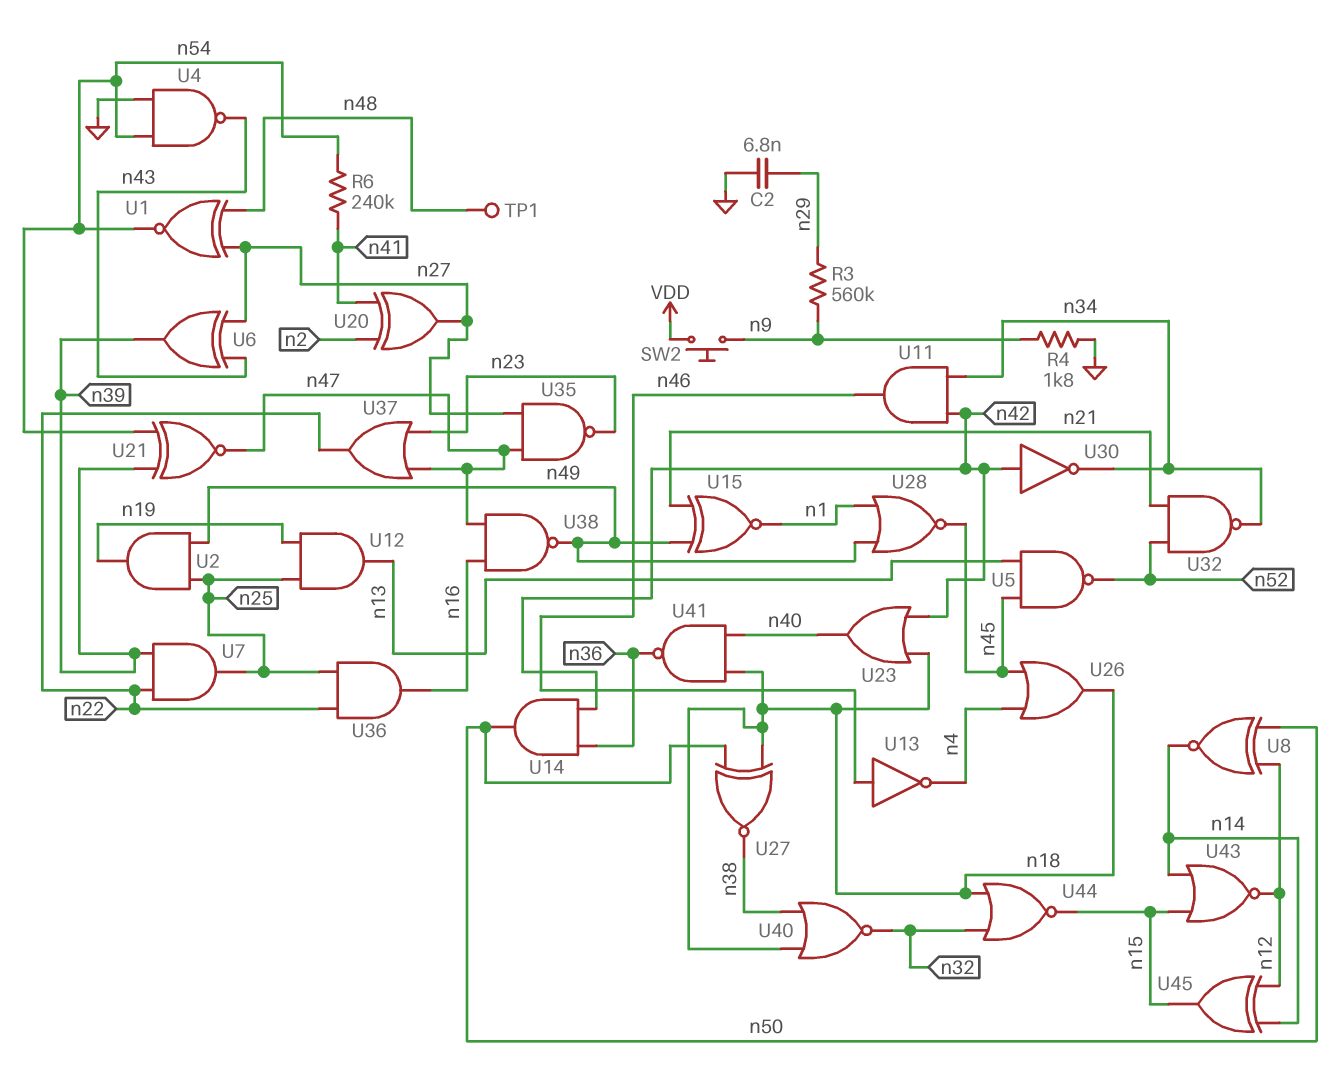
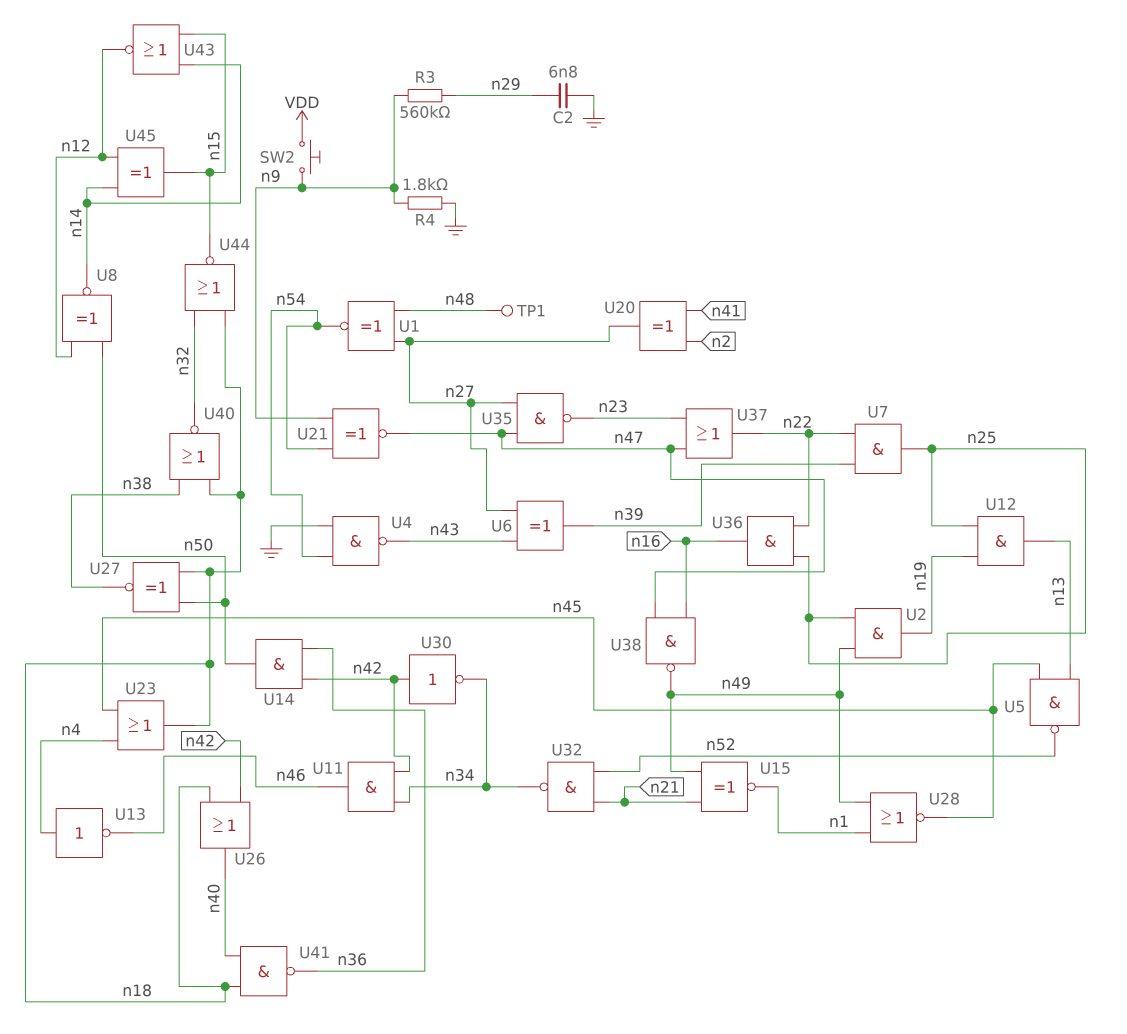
R6: 240k (n41, n54) -> none
U13: NOT (in n46, out n4) -> NOT (in n4, out n46)
U21: XNOR (in n39, in n54, out n47) -> XNOR (in n9, in n54, out n47)
U23: OR (in n18, in n42, out n40) -> OR (in n4, in n45, out n18)
U26: OR (in n4, in n45, out n18) -> OR (in n18, in n42, out n40)

